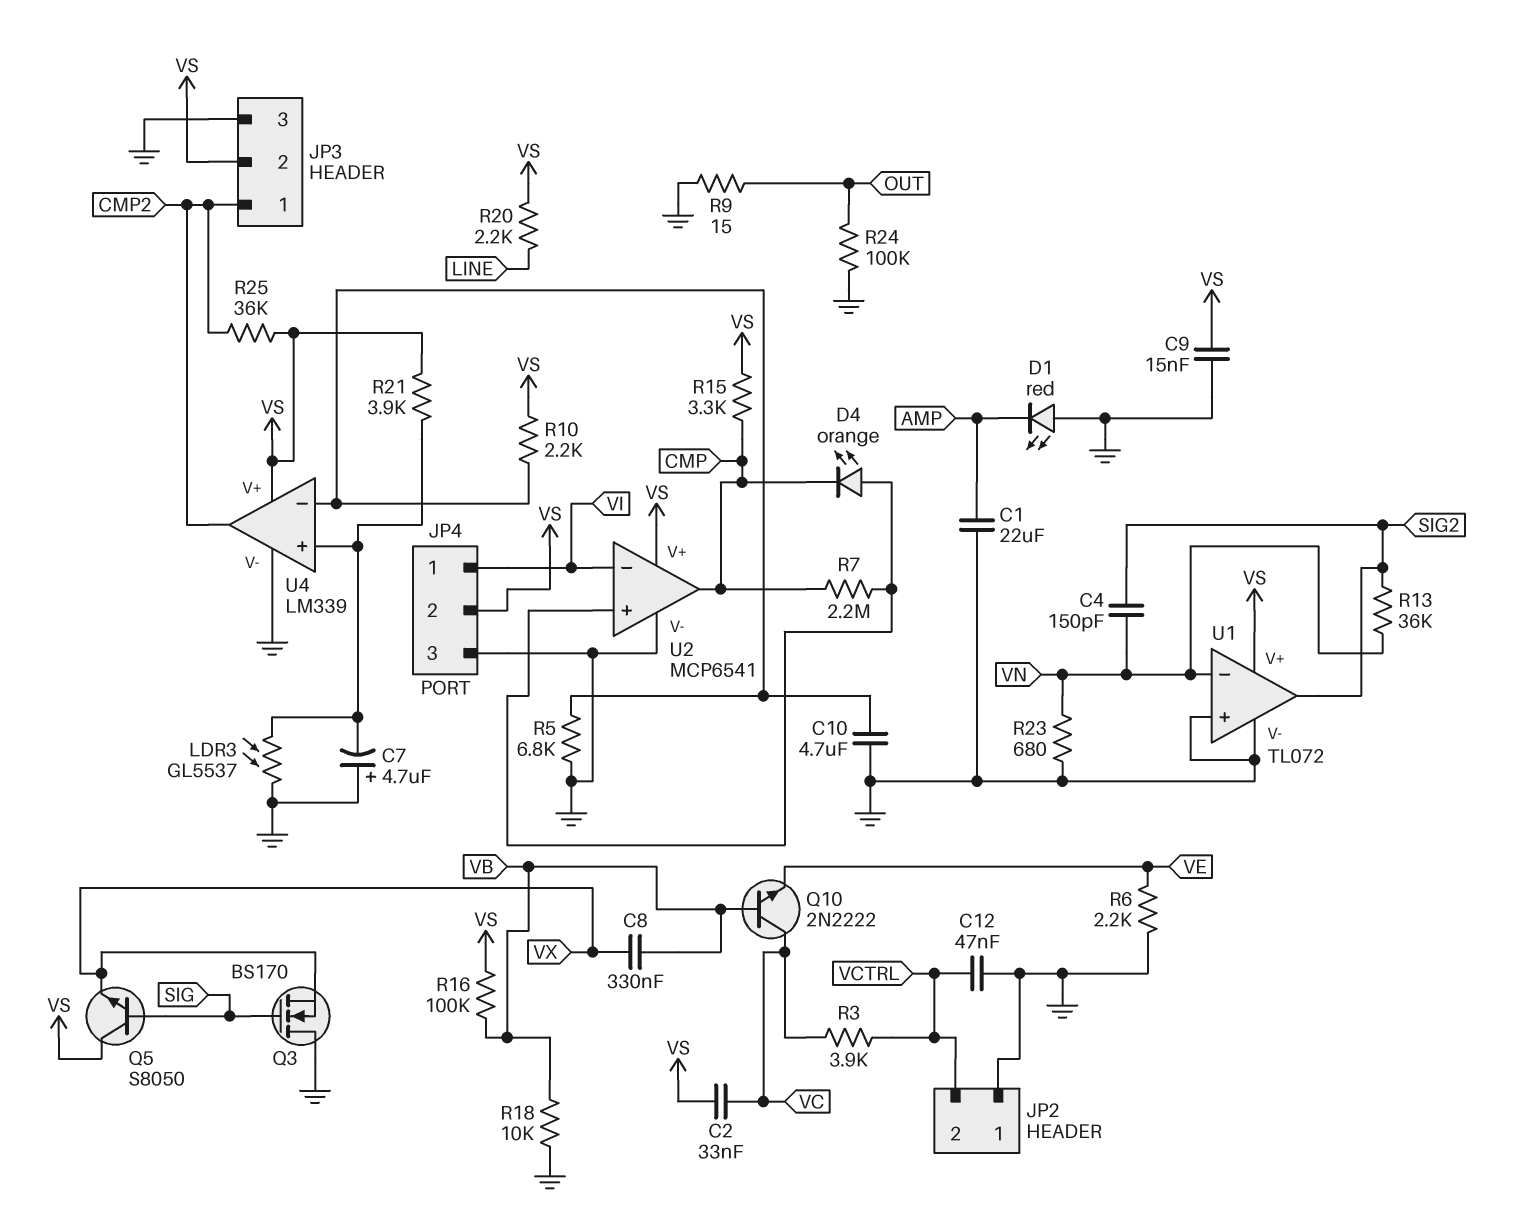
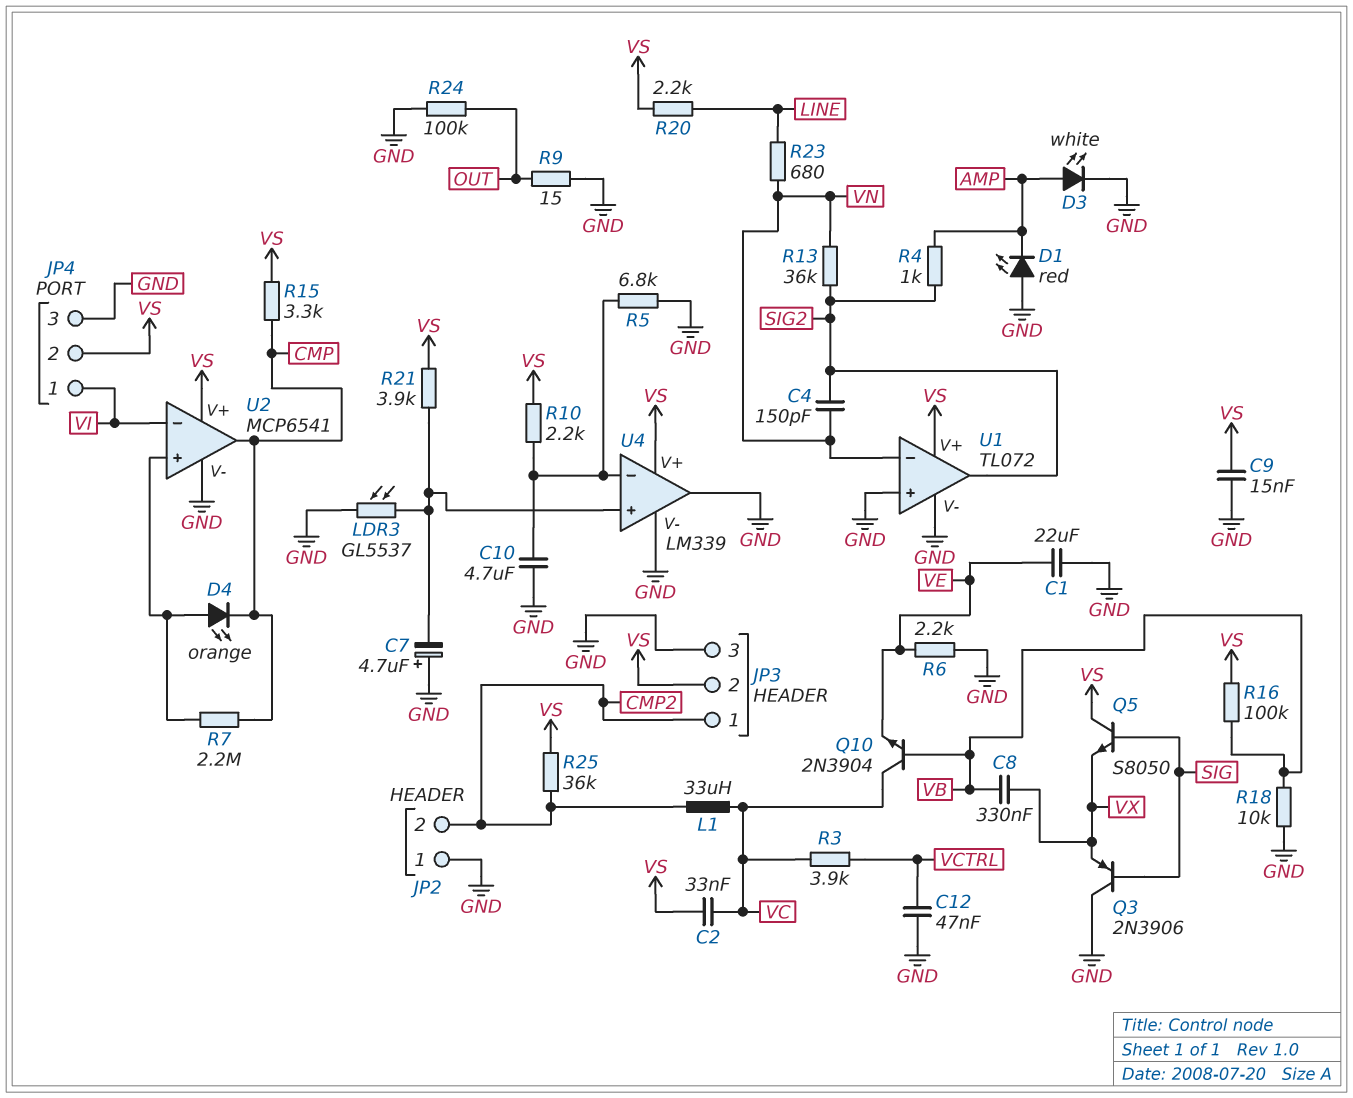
C1: 22uF (AMP, GND) -> 22uF (GND, VE)
D3: none -> LED white (A AMP, K GND)
JP2 pin 2: VCTRL -> CMP2
L1: none -> 33uH (CMP2, VC)
Q3: NMOS BS170 (G SIG, D GND, S VX) -> PNP 2N3906 (B SIG, C GND, E VX)
Q10: NPN 2N2222 (B VB, C VC, E VE) -> NPN 2N3904 (B VB, C VC, E VE)
R4: none -> 1k (AMP, SIG2)
R23: 680 (GND, VN) -> 680 (LINE, VN)
U4 pin out: CMP2 -> GND

